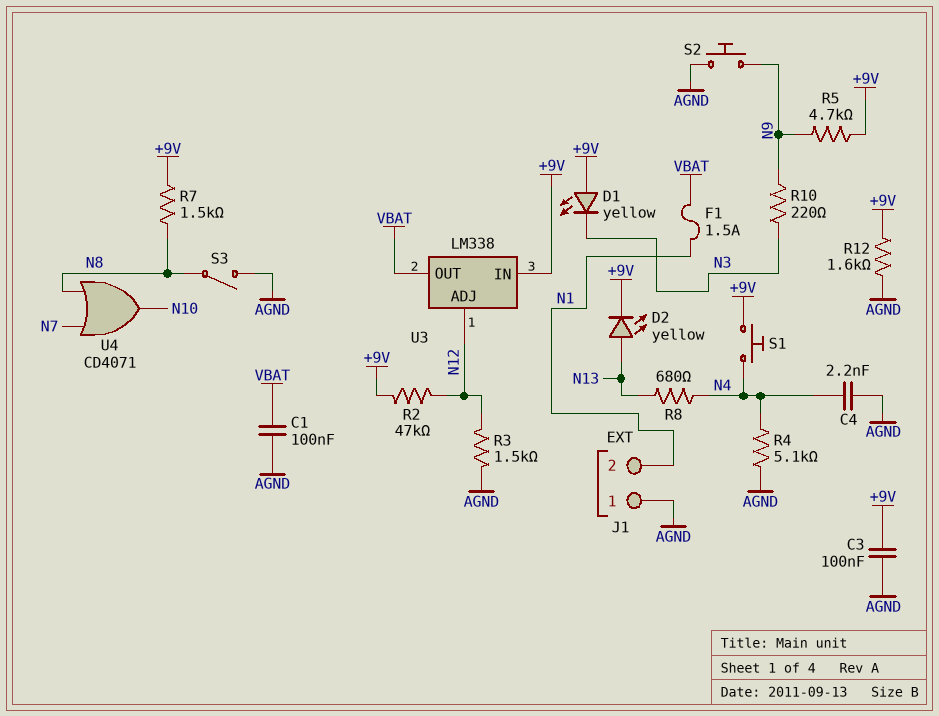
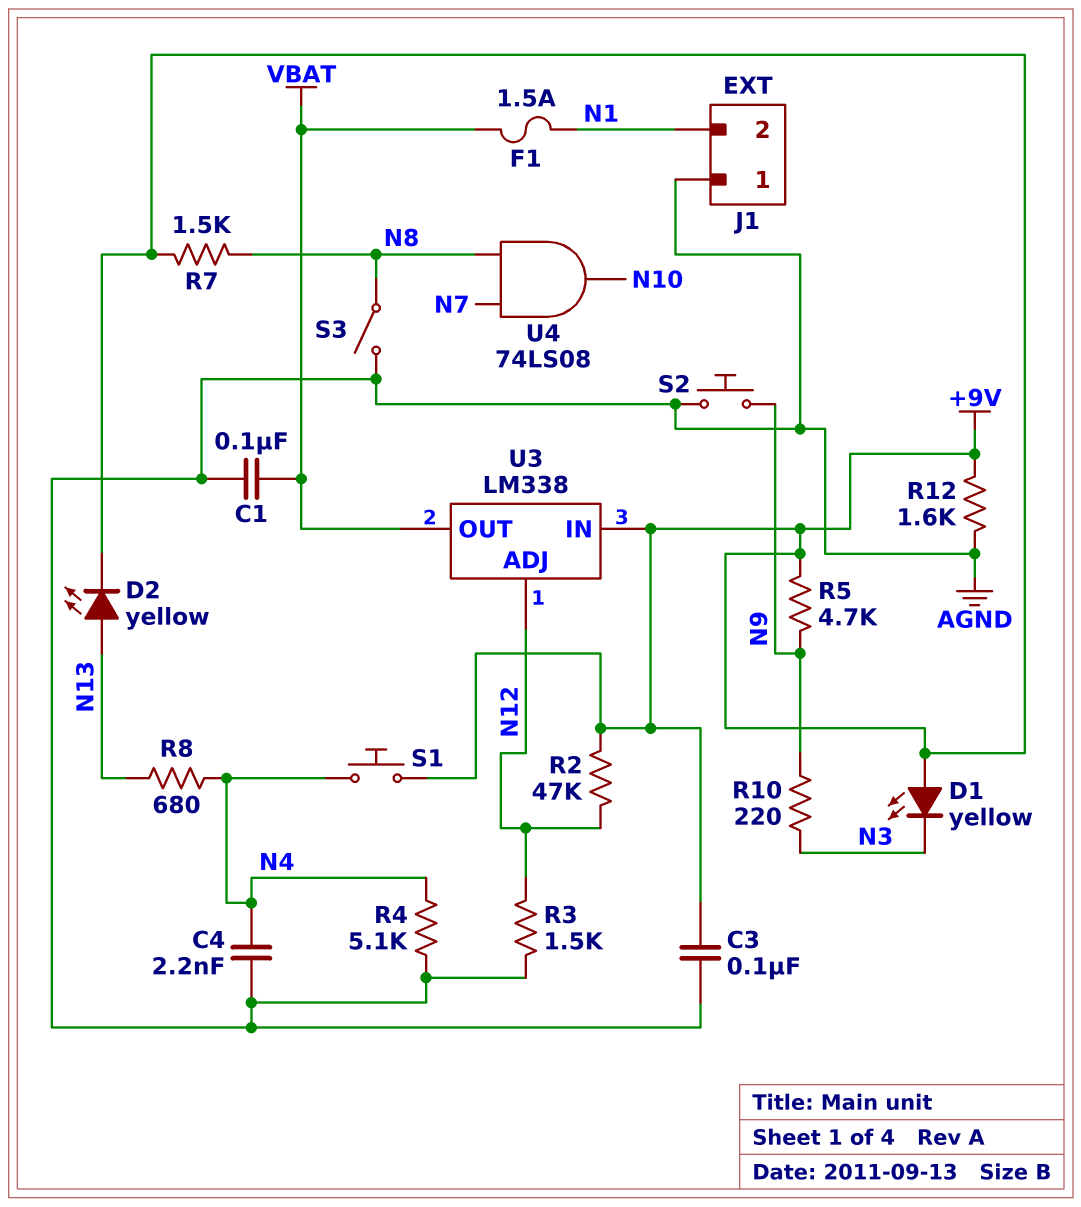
U4: OR CD4071 (in N7, in N8, out N10) -> AND 74LS08 (in N7, in N8, out N10)

